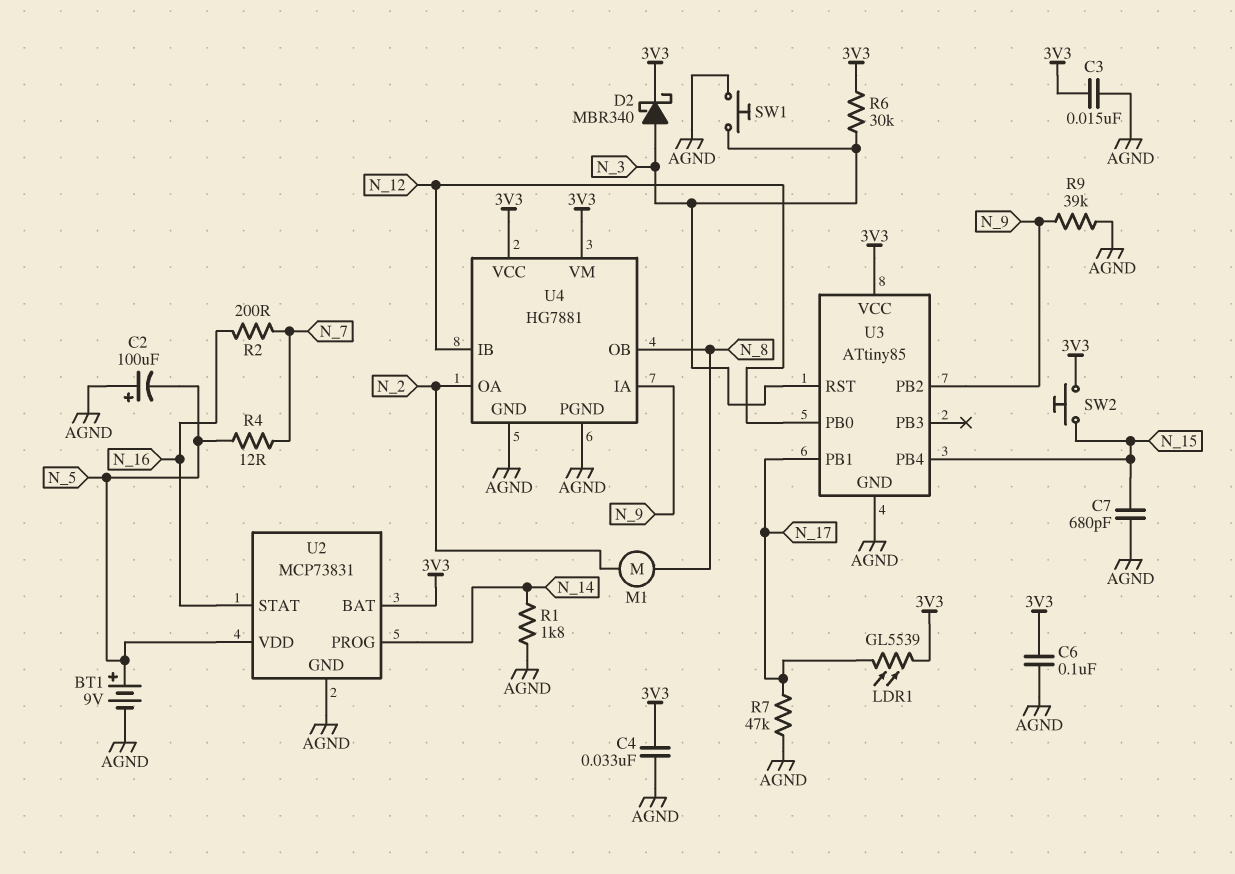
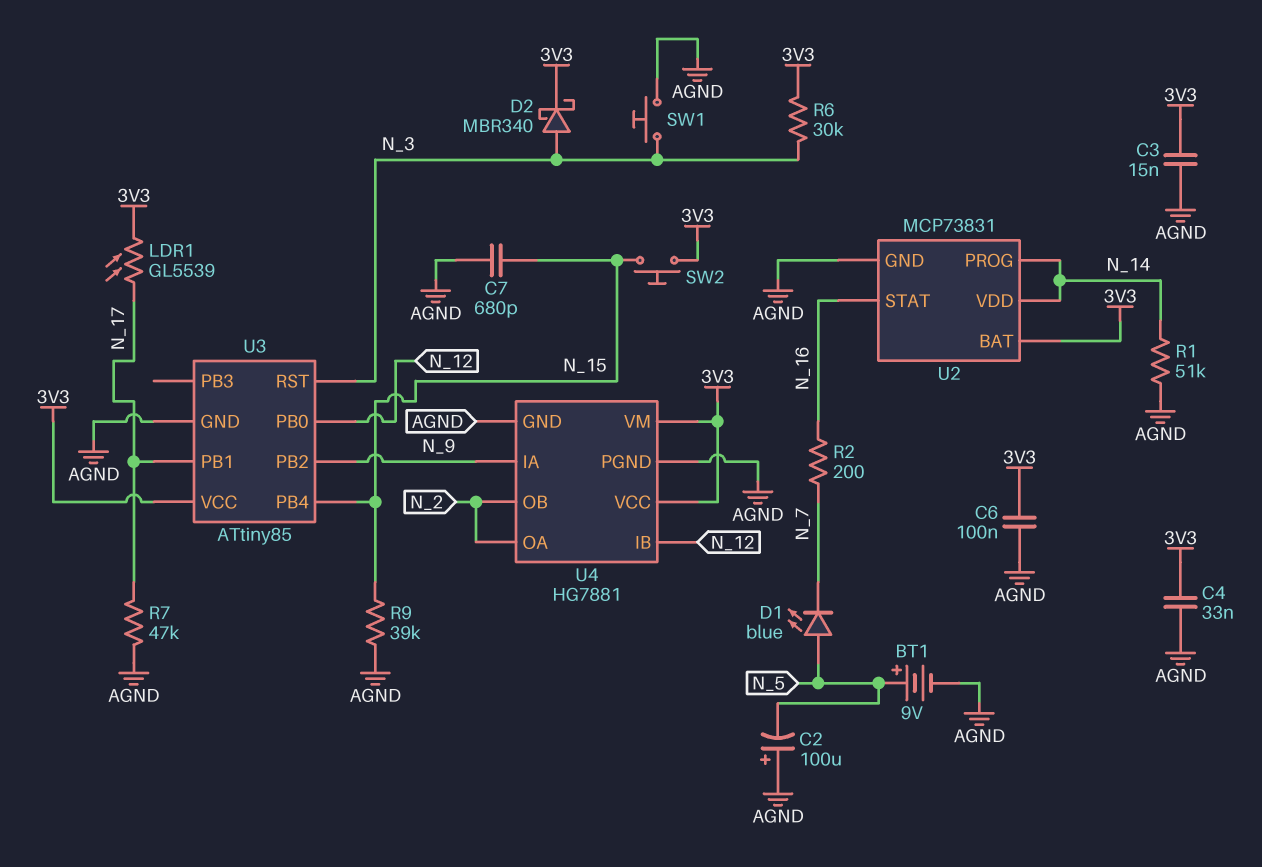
D1: none -> LED blue (A N_5, K N_7)
M1: motor (N_2, N_8) -> none
R1: 1.8k (AGND, N_14) -> 51k (AGND, N_14)
R4: 12 (N_5, N_7) -> none
R9: 39k (AGND, N_9) -> 39k (AGND, N_15)
U2 pin VDD: N_5 -> N_14
U4 pin OB: N_8 -> N_2

